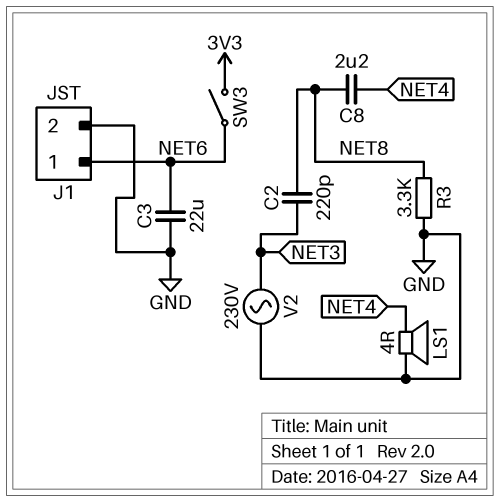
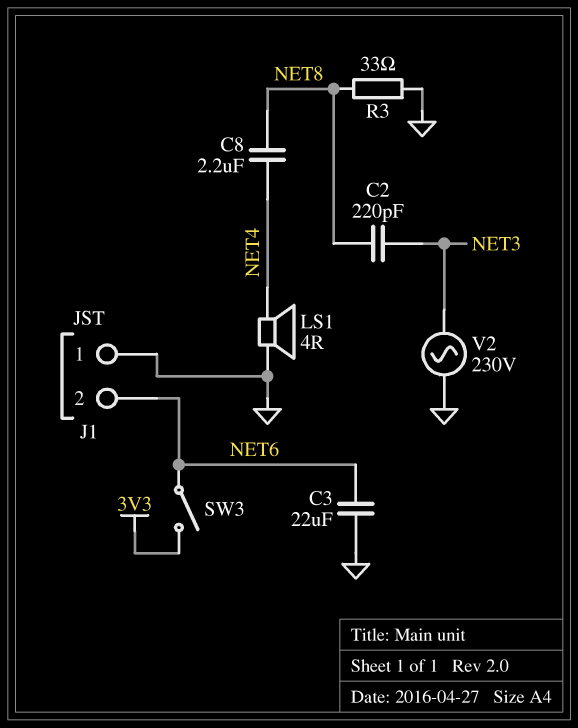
J1 pin 1: NET6 -> GND
J1 pin 2: GND -> NET6
R3: 3.3k (GND, NET8) -> 33 (GND, NET8)

